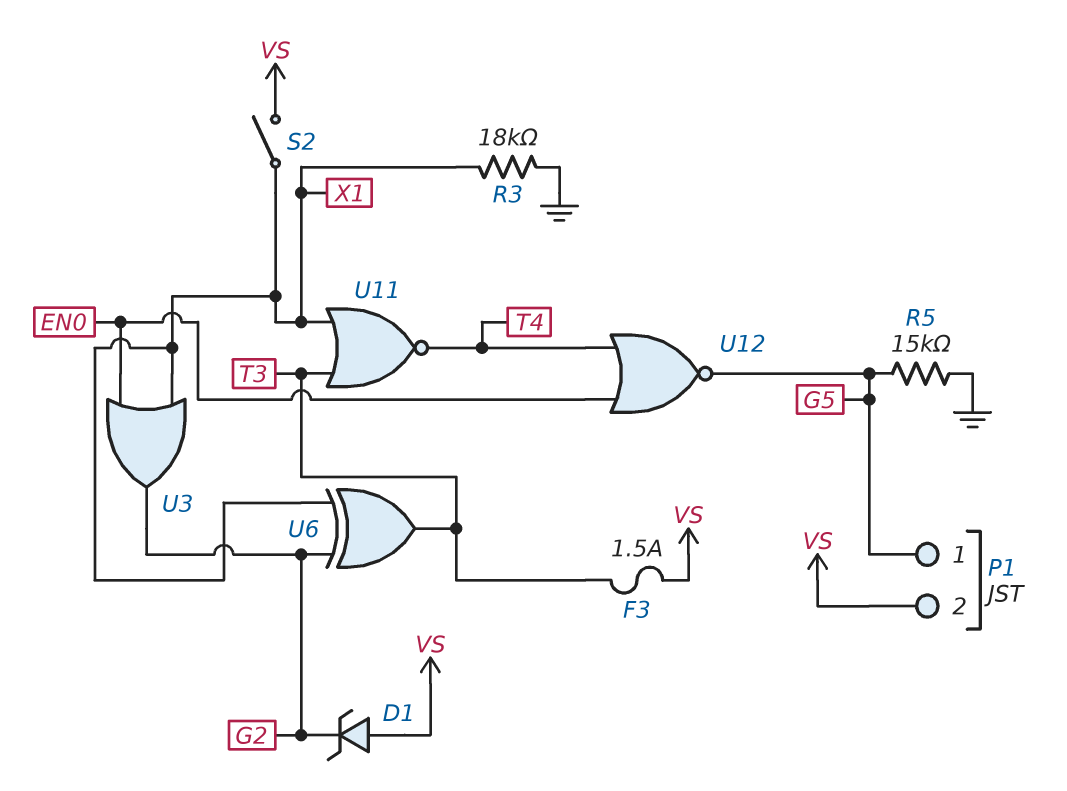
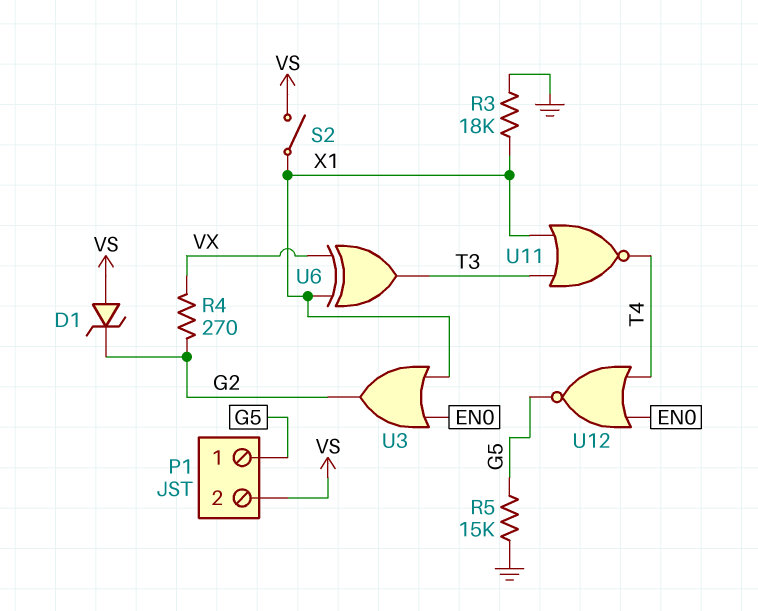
F3: 1.5A (T3, VS) -> none
R4: none -> 270 (G2, VX)
U6: XOR (in G2, in X1, out T3) -> XOR (in VX, in X1, out T3)

